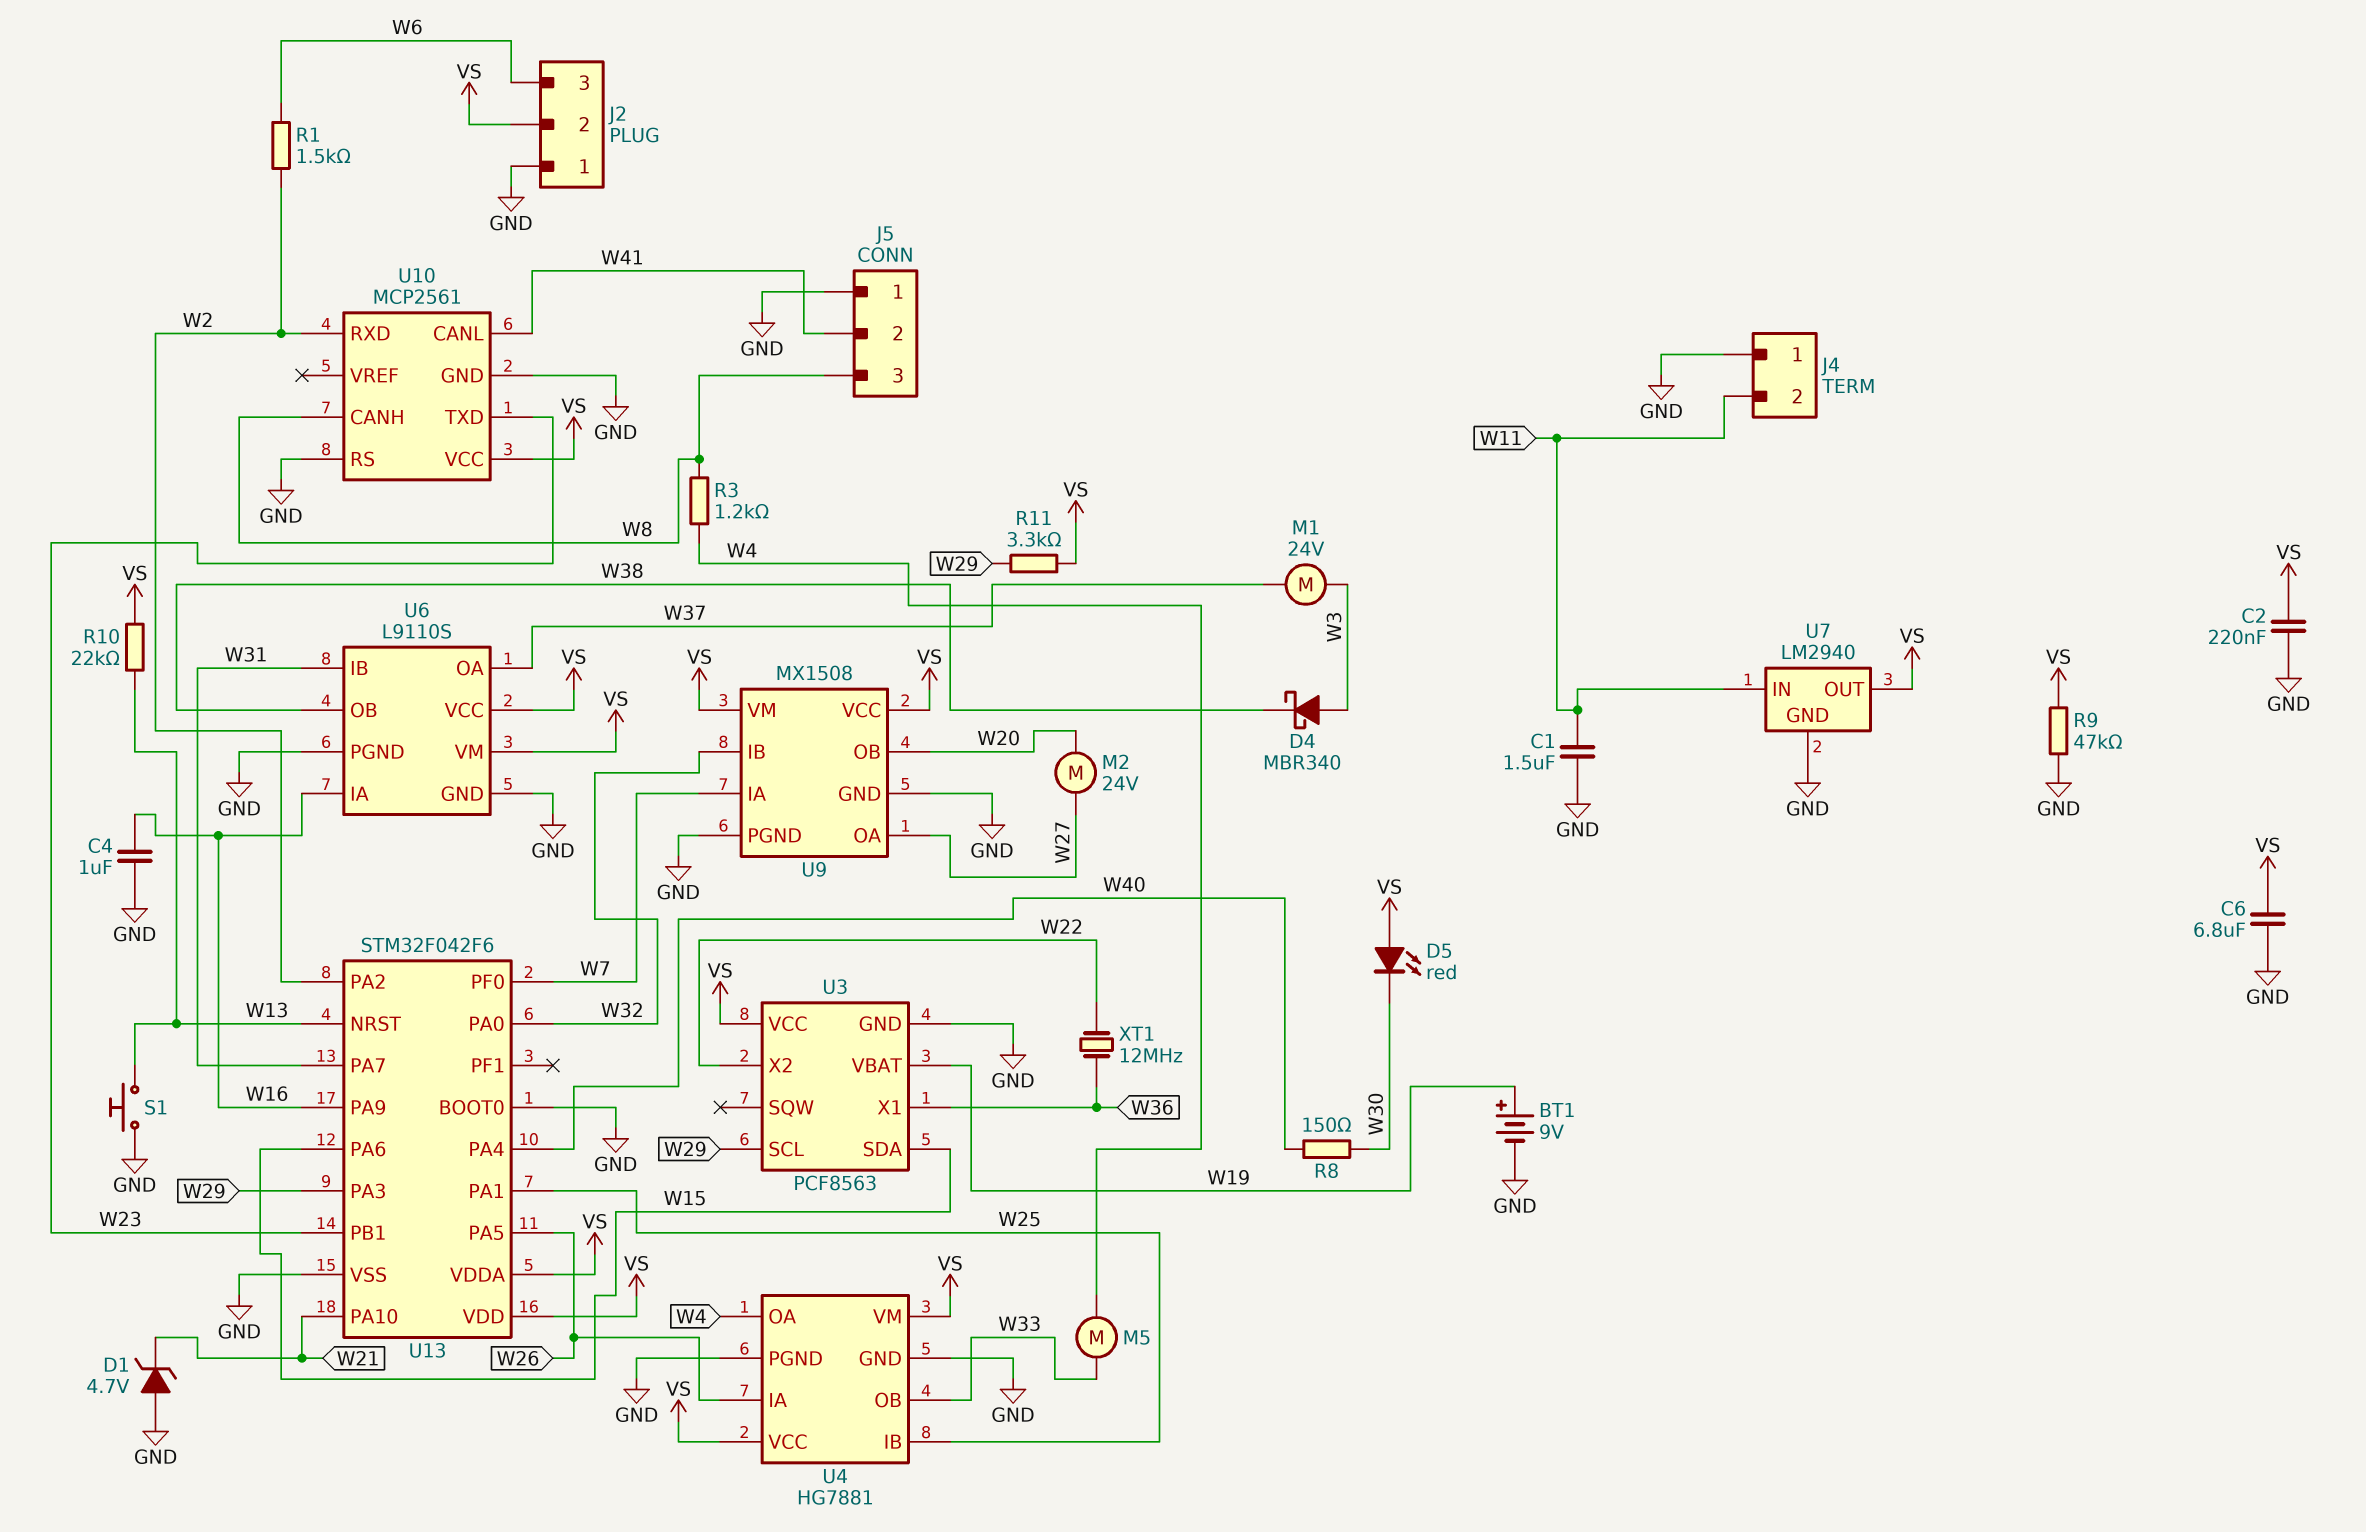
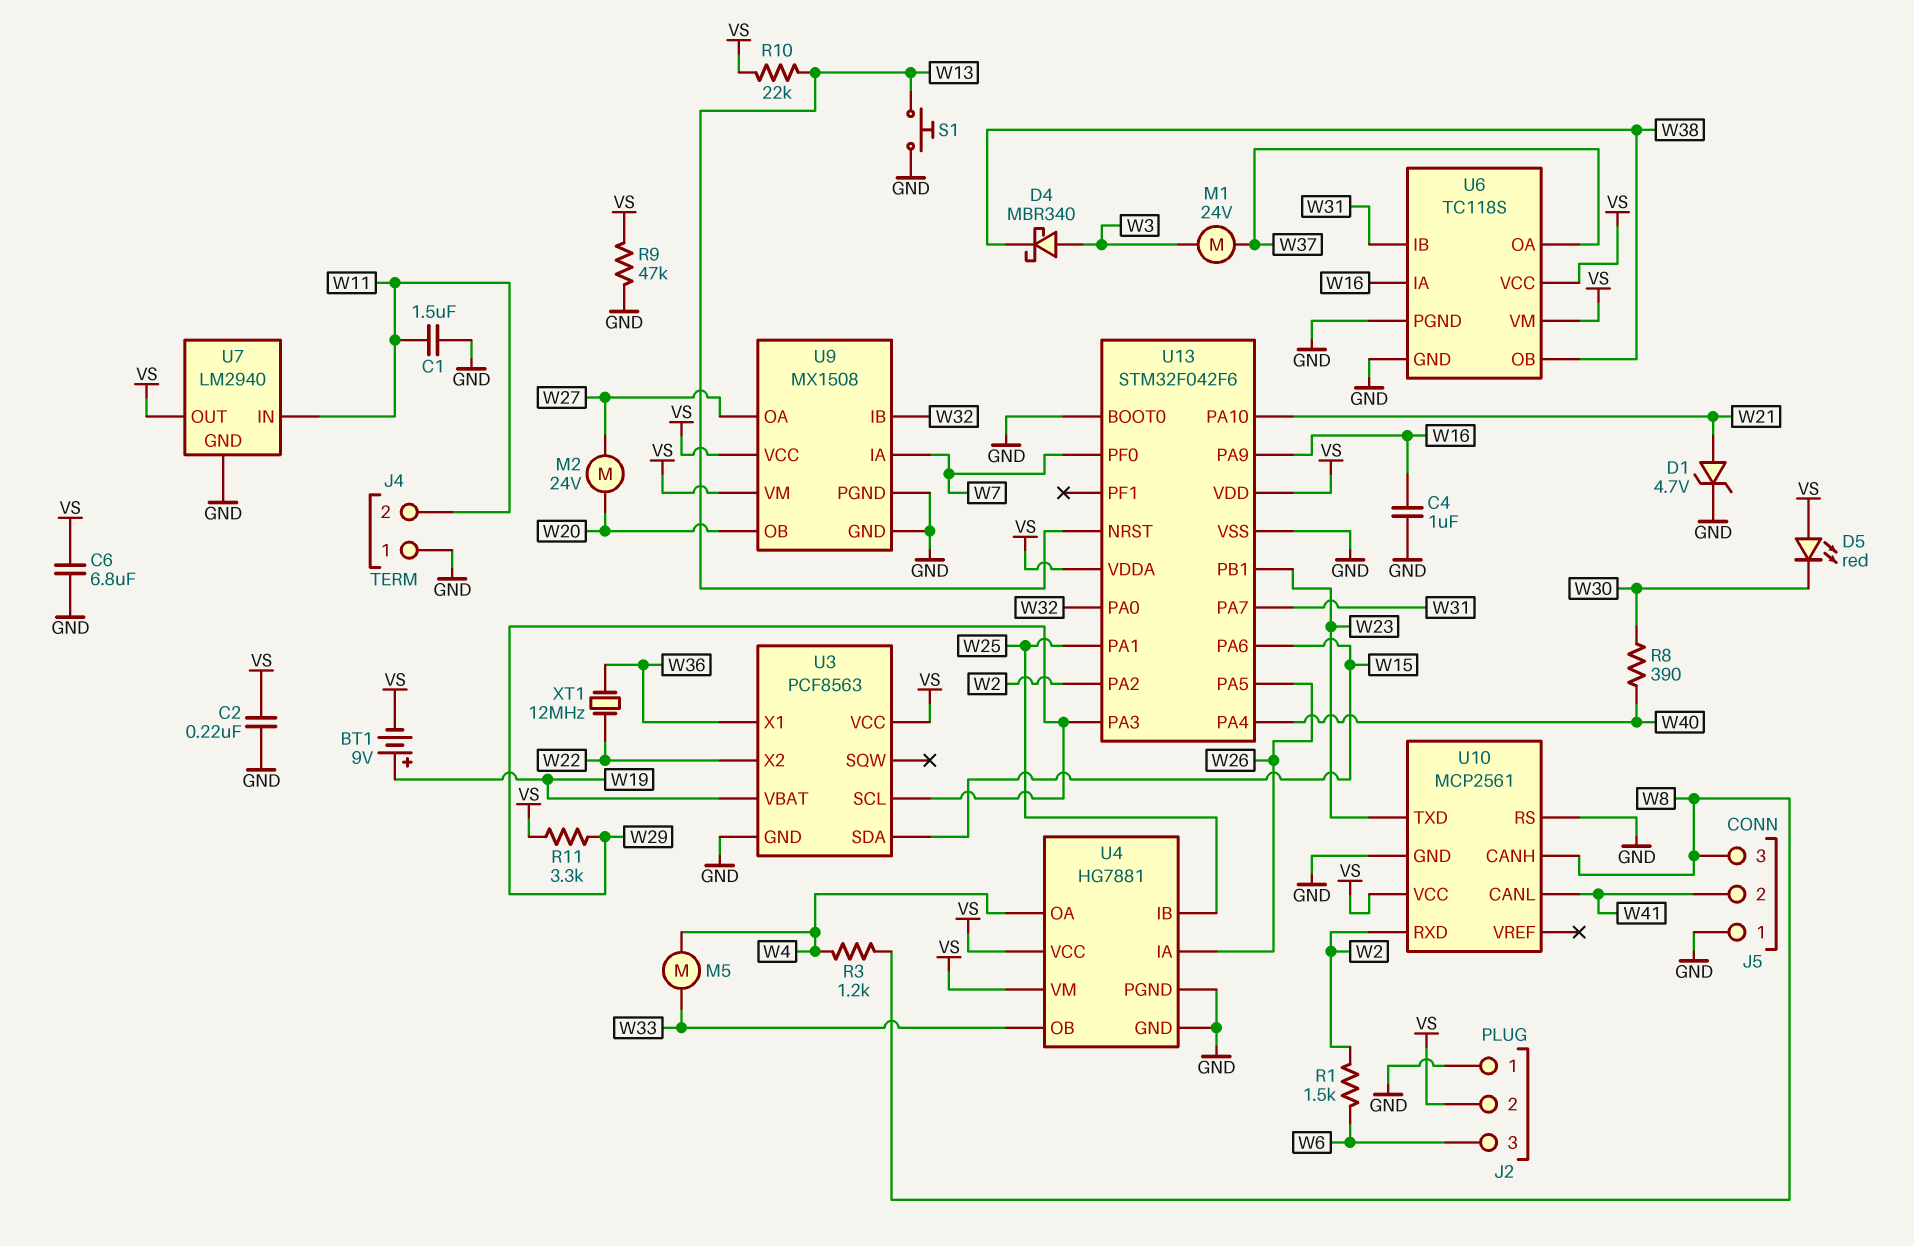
BT1: 9V (plus W19, minus GND) -> 9V (plus W19, minus VS)
D1: zener 4.7V (A GND, K W21) -> zener 4.7V (A W21, K GND)
R8: 150 (W30, W40) -> 390 (W30, W40)
U6: L9110S -> TC118S

